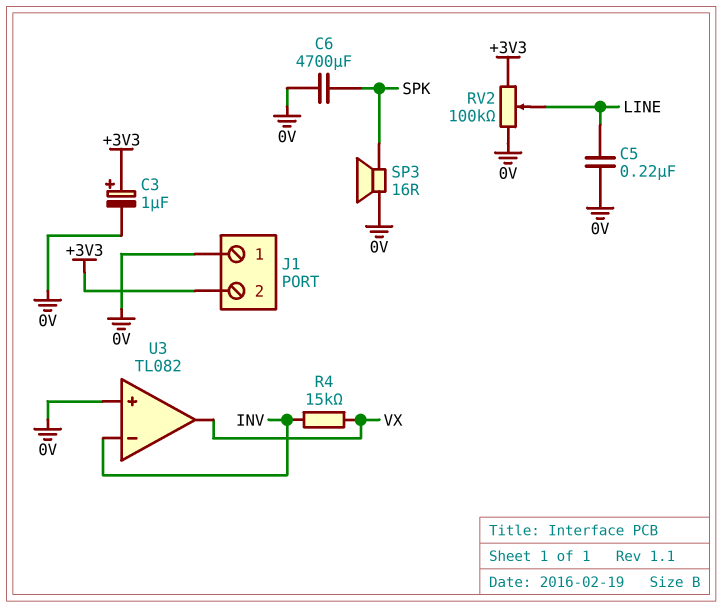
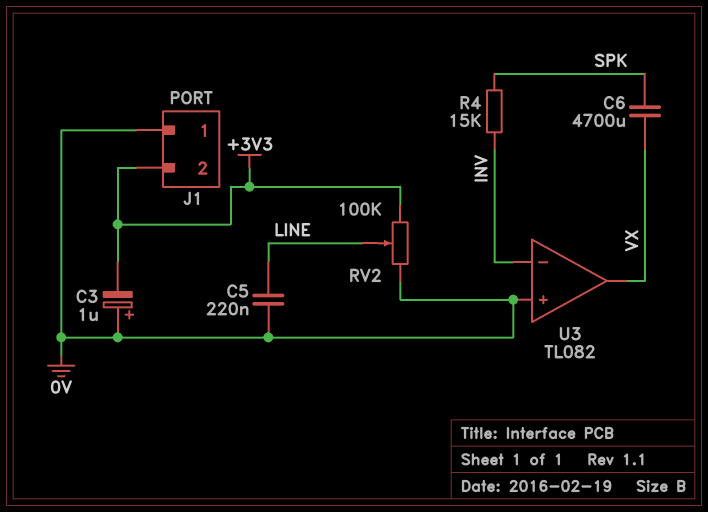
C3: 1uF (plus +3V3, minus 0V) -> 1uF (plus 0V, minus +3V3)
C6: 4700uF (0V, SPK) -> 4700uF (SPK, VX)
R4: 15k (INV, VX) -> 15k (INV, SPK)
SP3: speaker 16R (0V, SPK) -> none

